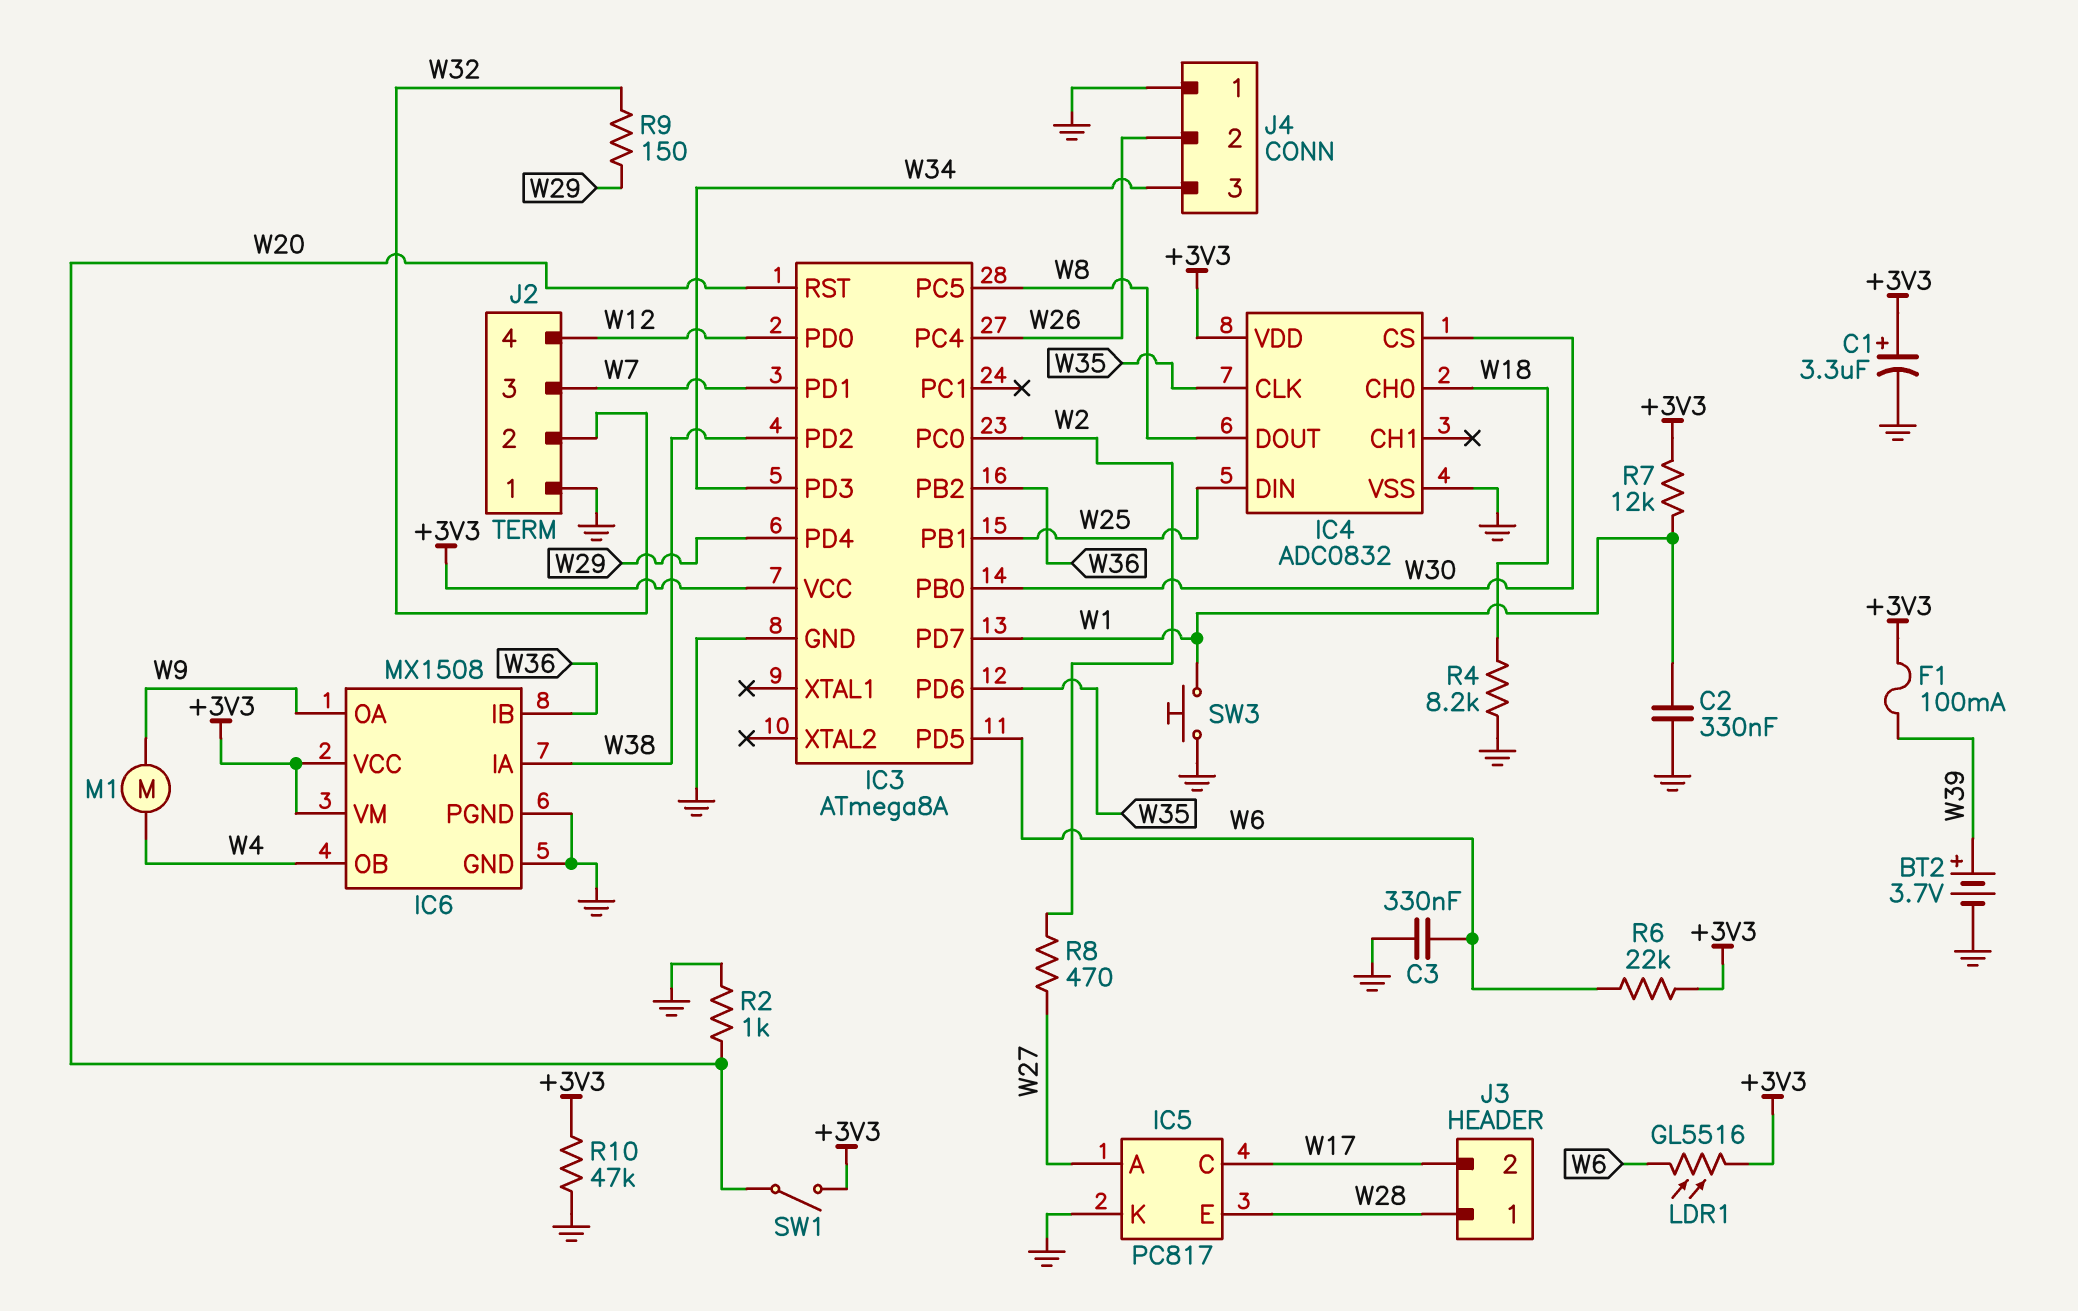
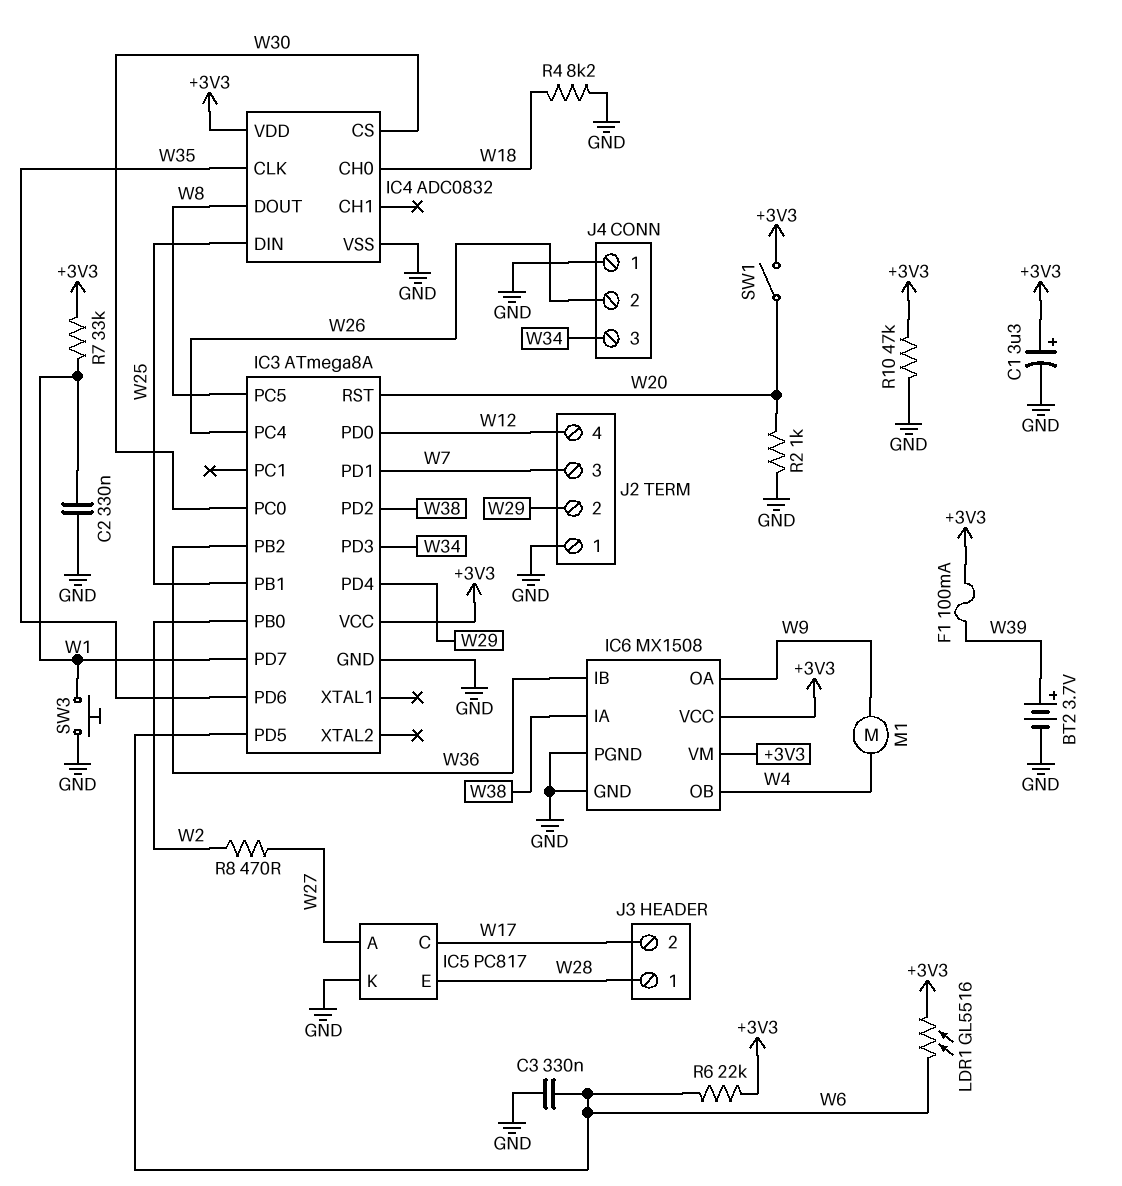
IC3 pin PB0: W30 -> W2
IC3 pin PC0: W2 -> W30
J2 pin 2: W32 -> W29
R7: 12k (+3V3, W1) -> 33k (+3V3, W1)
R9: 150 (W29, W32) -> none

